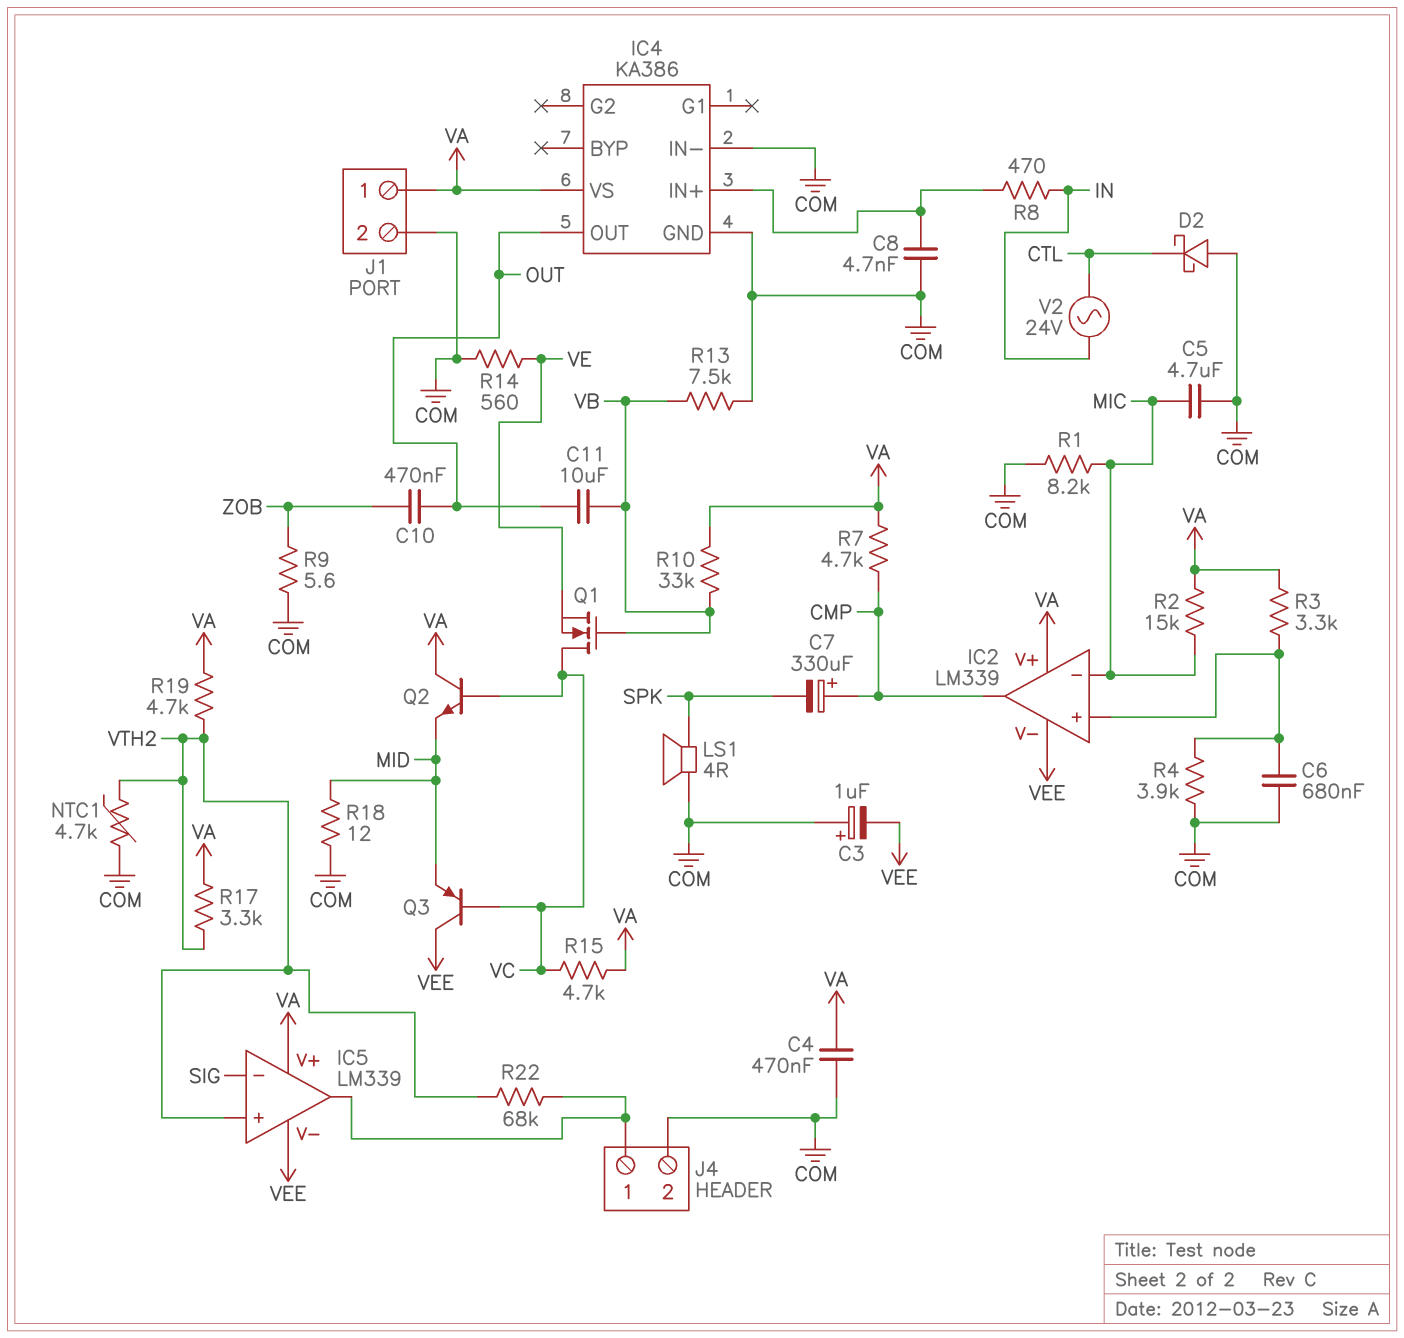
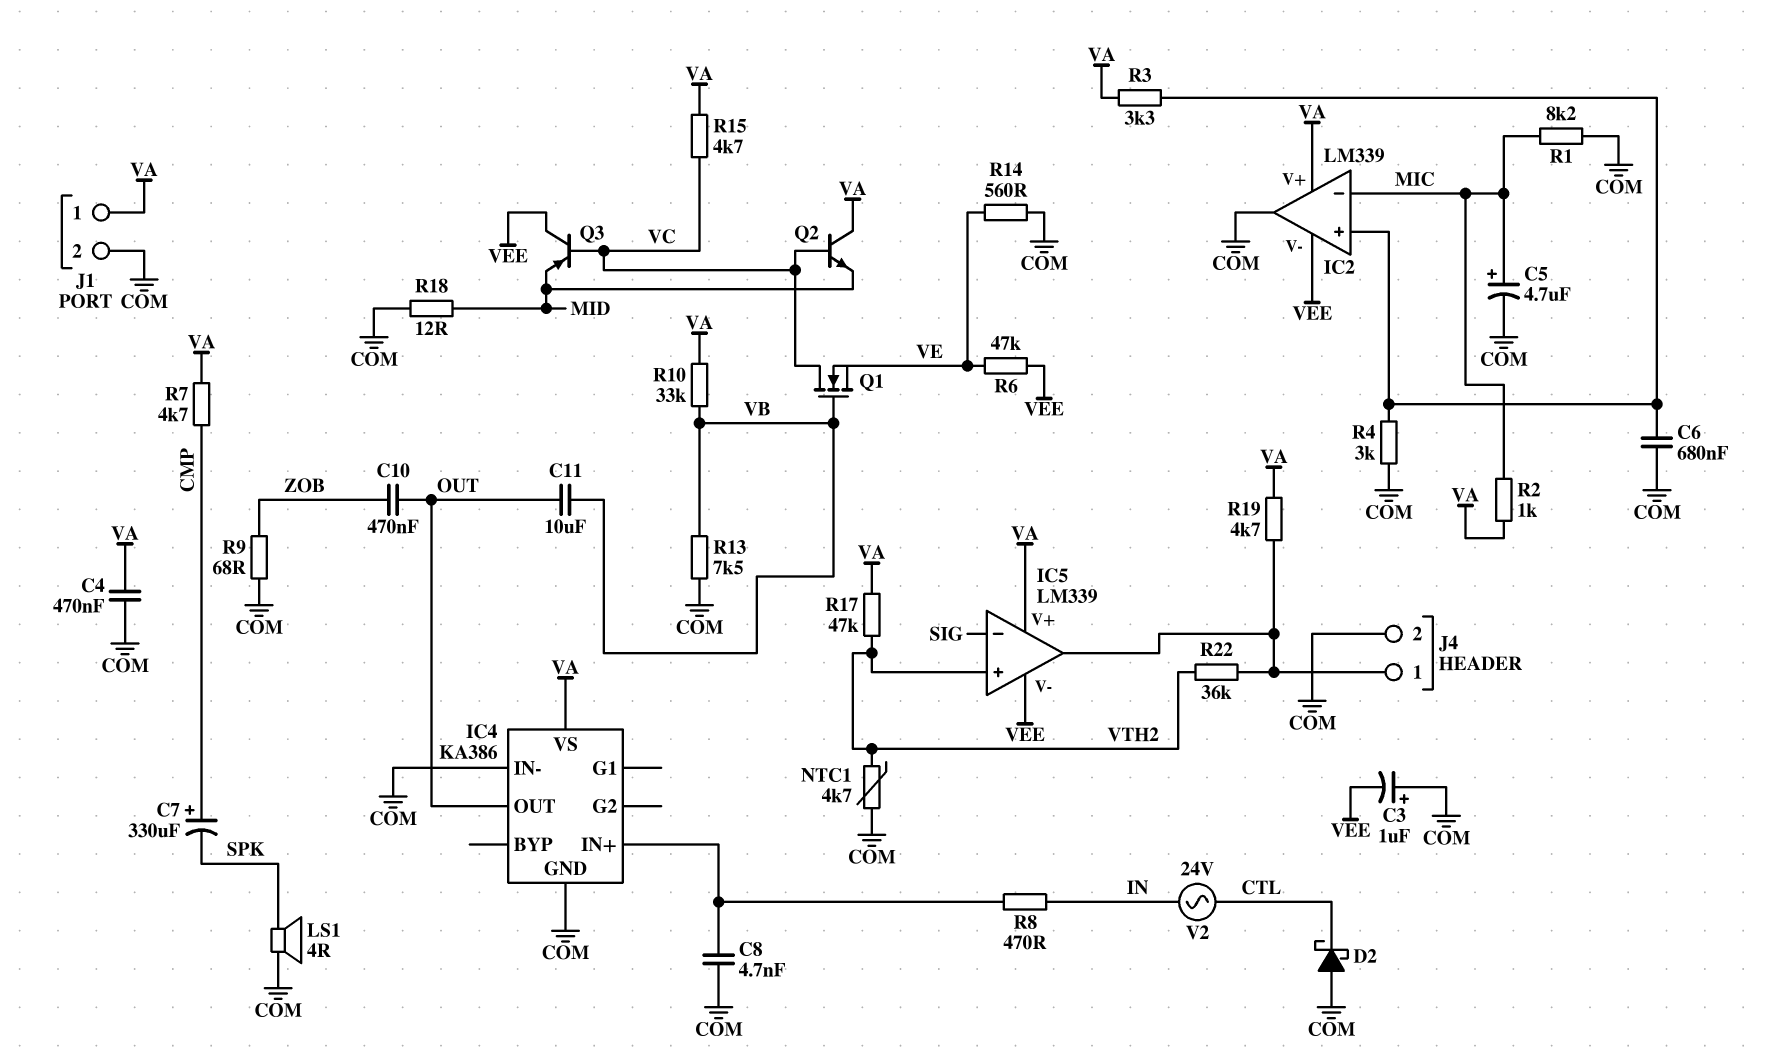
C5: 4.7uF (COM, MIC) -> 4.7uF (plus MIC, minus COM)
IC2 pin out: CMP -> COM
R2: 15k (MIC, VA) -> 1k (MIC, VA)
R4: 3.9k (COM, IC2/in+) -> 3k (COM, IC2/in+)
R6: none -> 47k (VE, VEE)
R9: 5.6 (COM, ZOB) -> 68 (COM, ZOB)
R17: 3.3k (VA, VTH2) -> 47k (VA, VTH2)
R19: 4.7k (VA, VTH2) -> 4.7k (IC5/out, VA)
R22: 68k (IC5/out, VTH2) -> 36k (IC5/out, VTH2)

